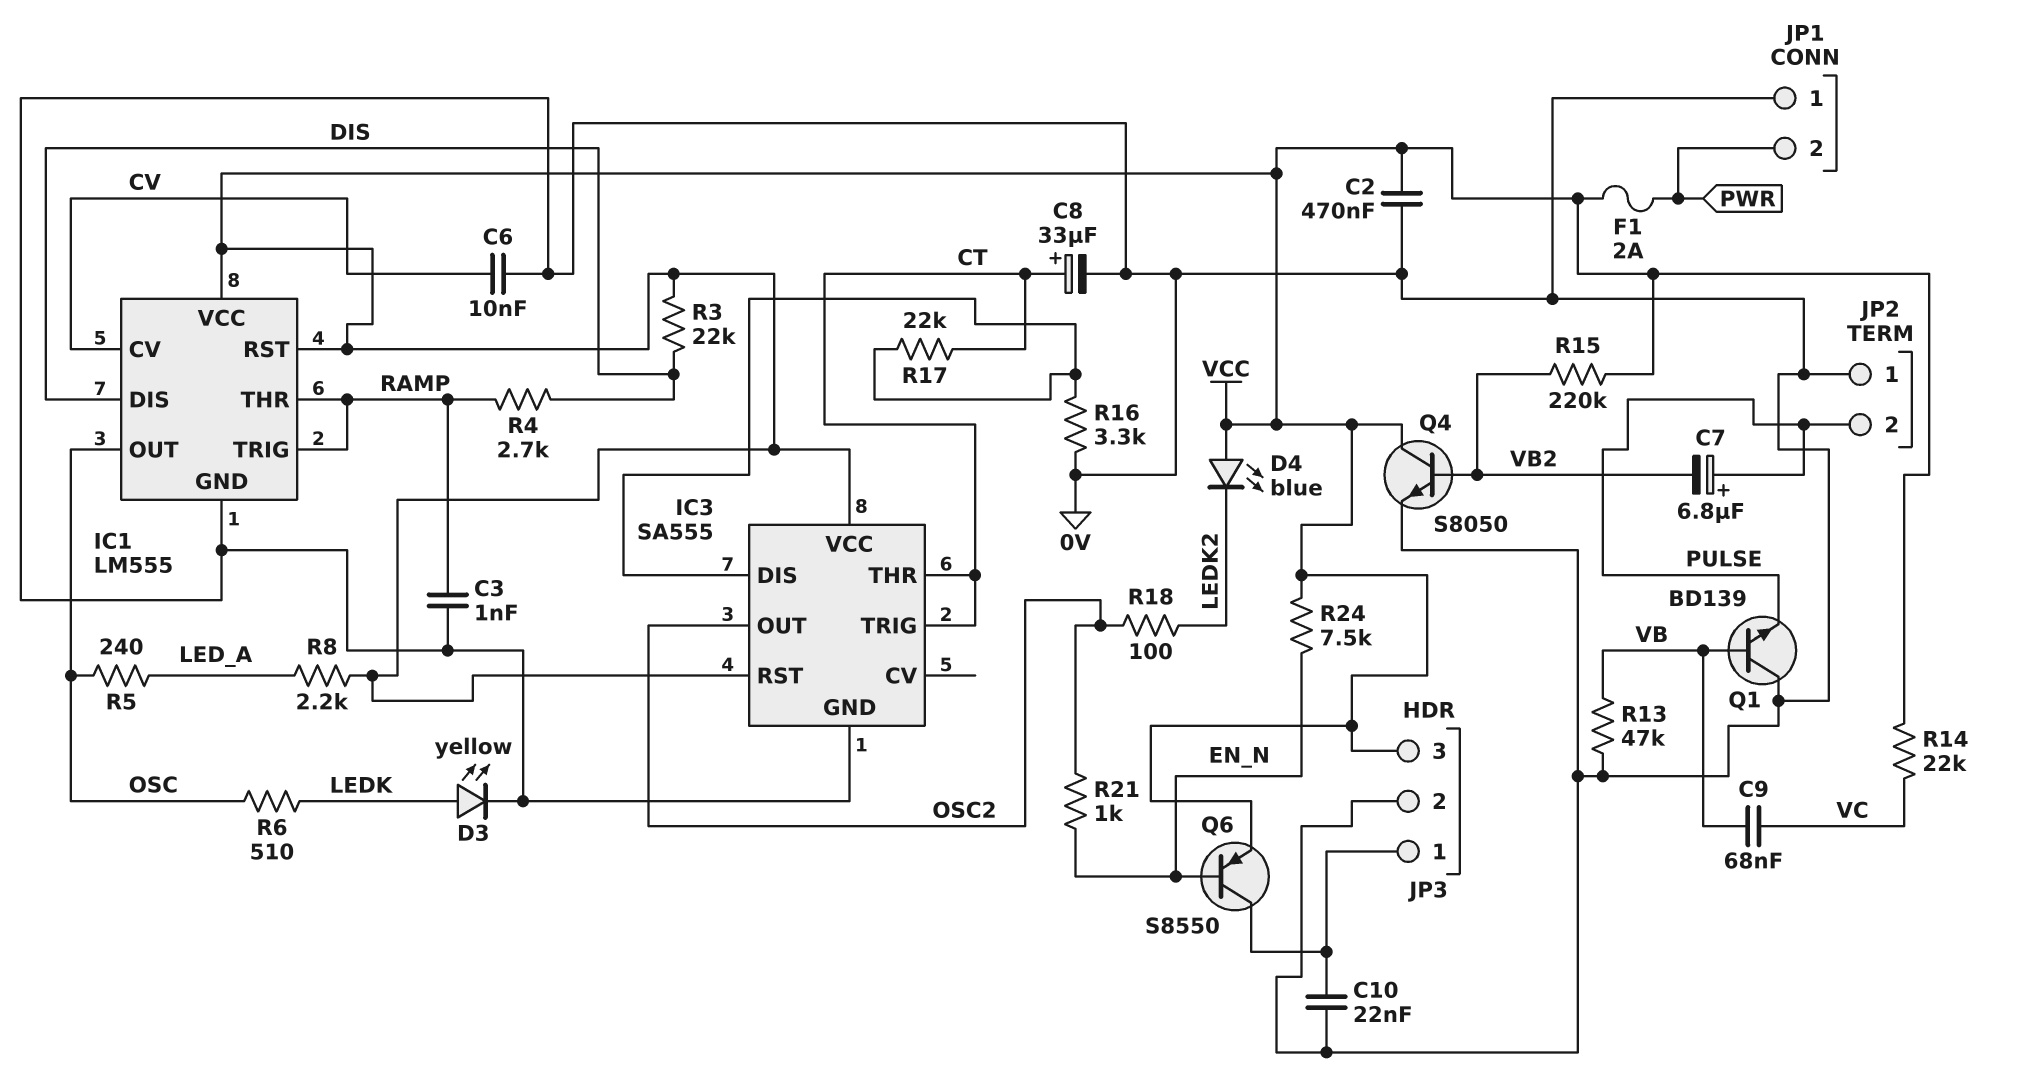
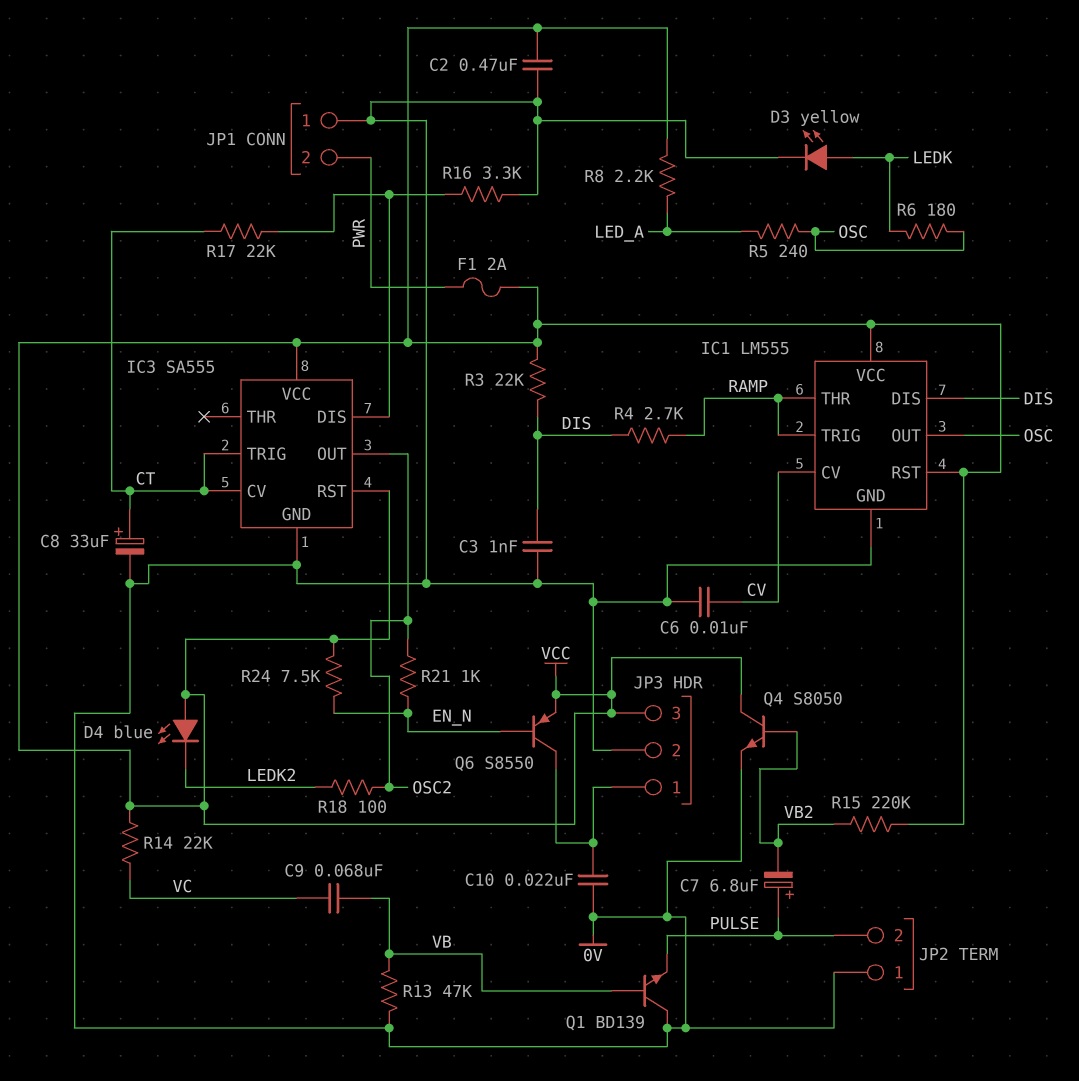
C3: 1nF (0V, RAMP) -> 1nF (0V, DIS)
IC3 pin CV: none -> CT
IC3 pin THR: CT -> none
R6: 510 (LEDK, OSC) -> 180 (LEDK, OSC)

